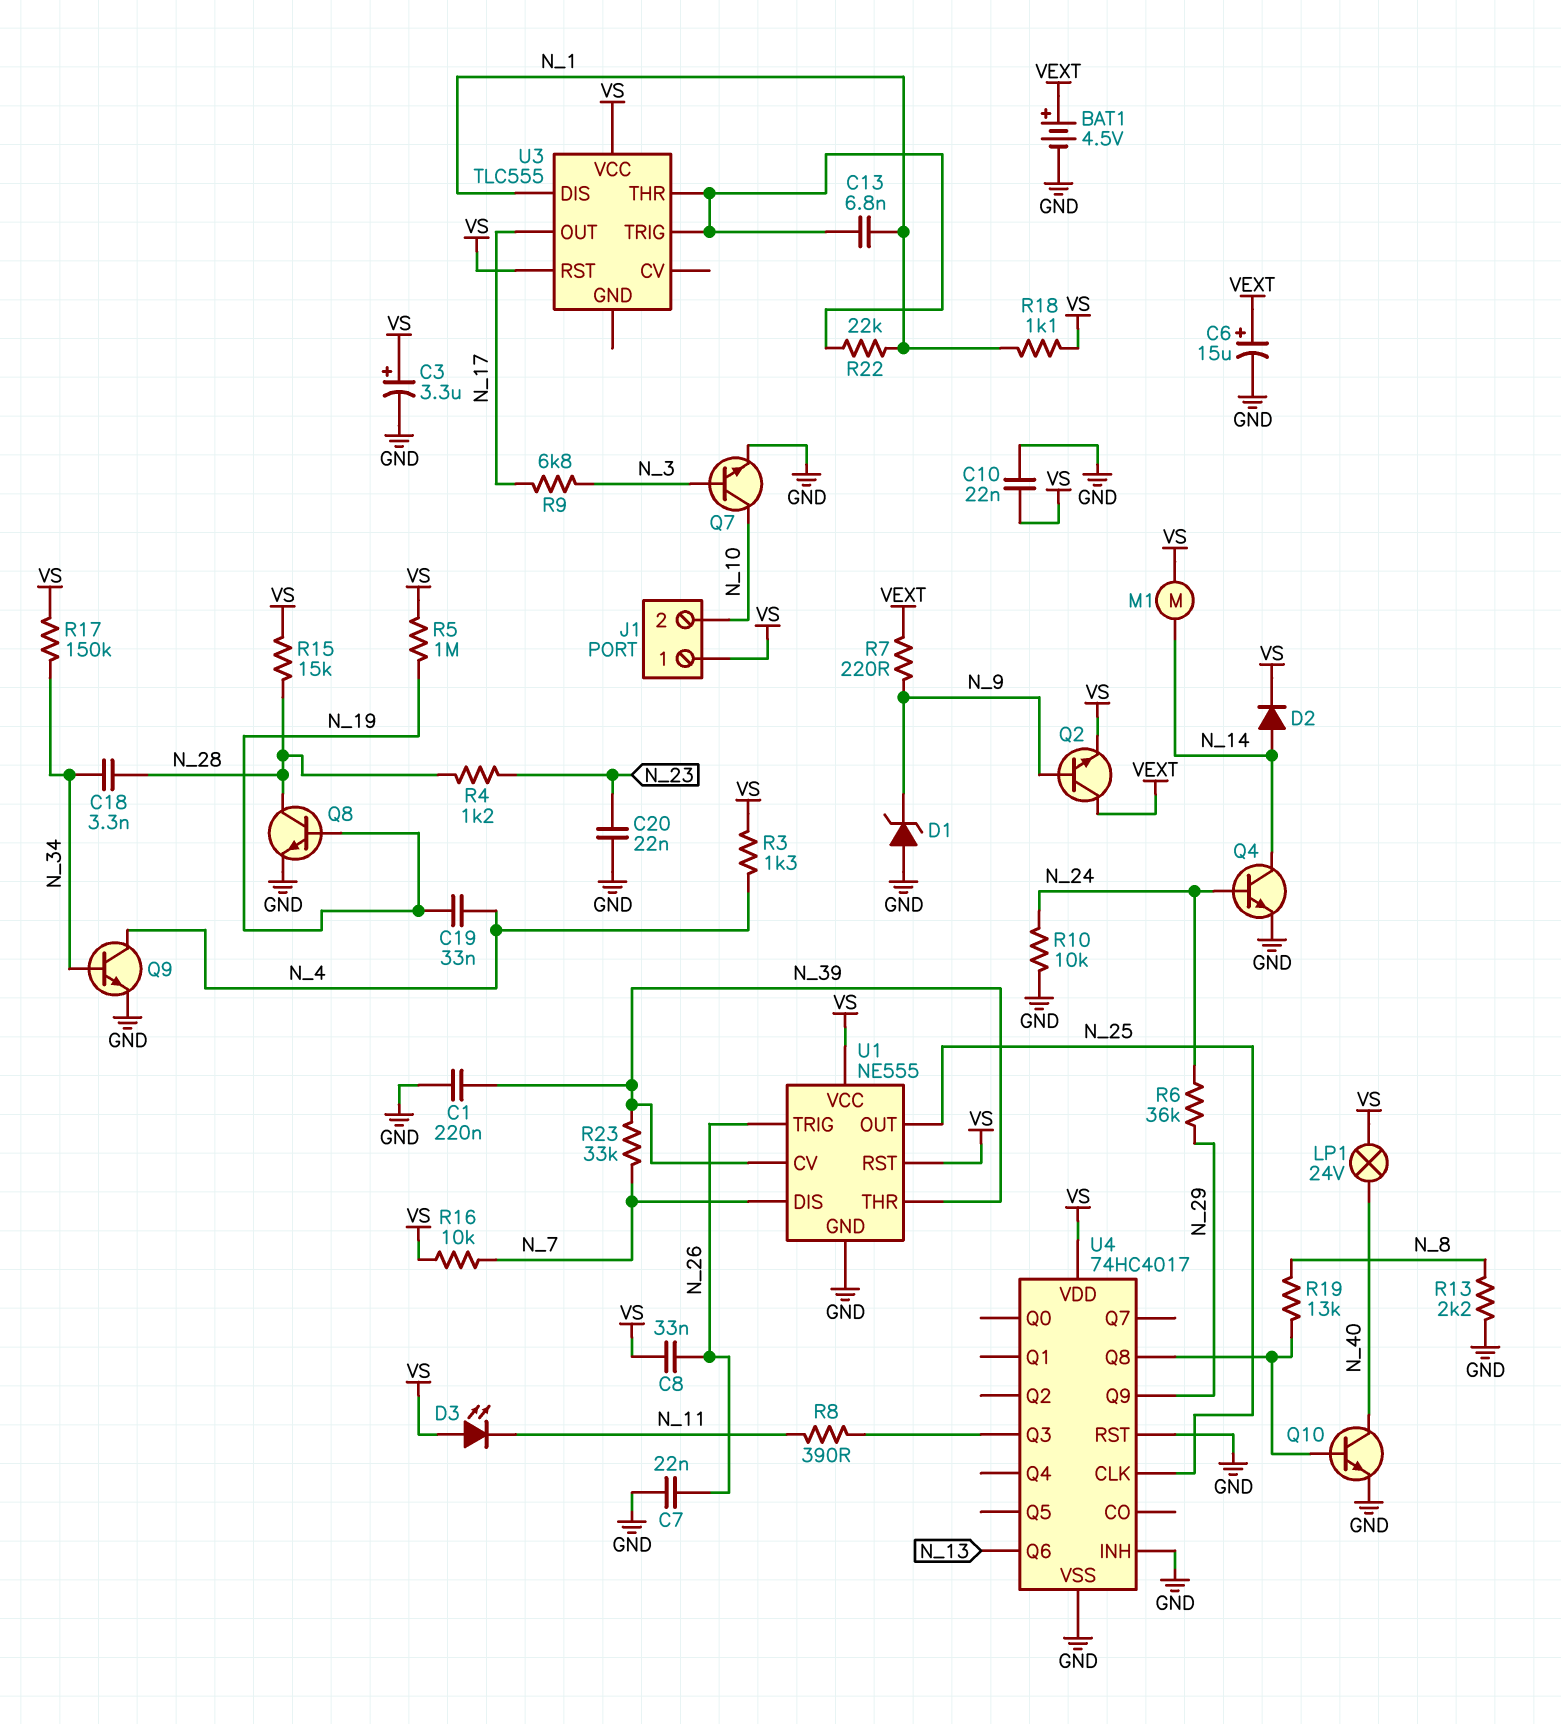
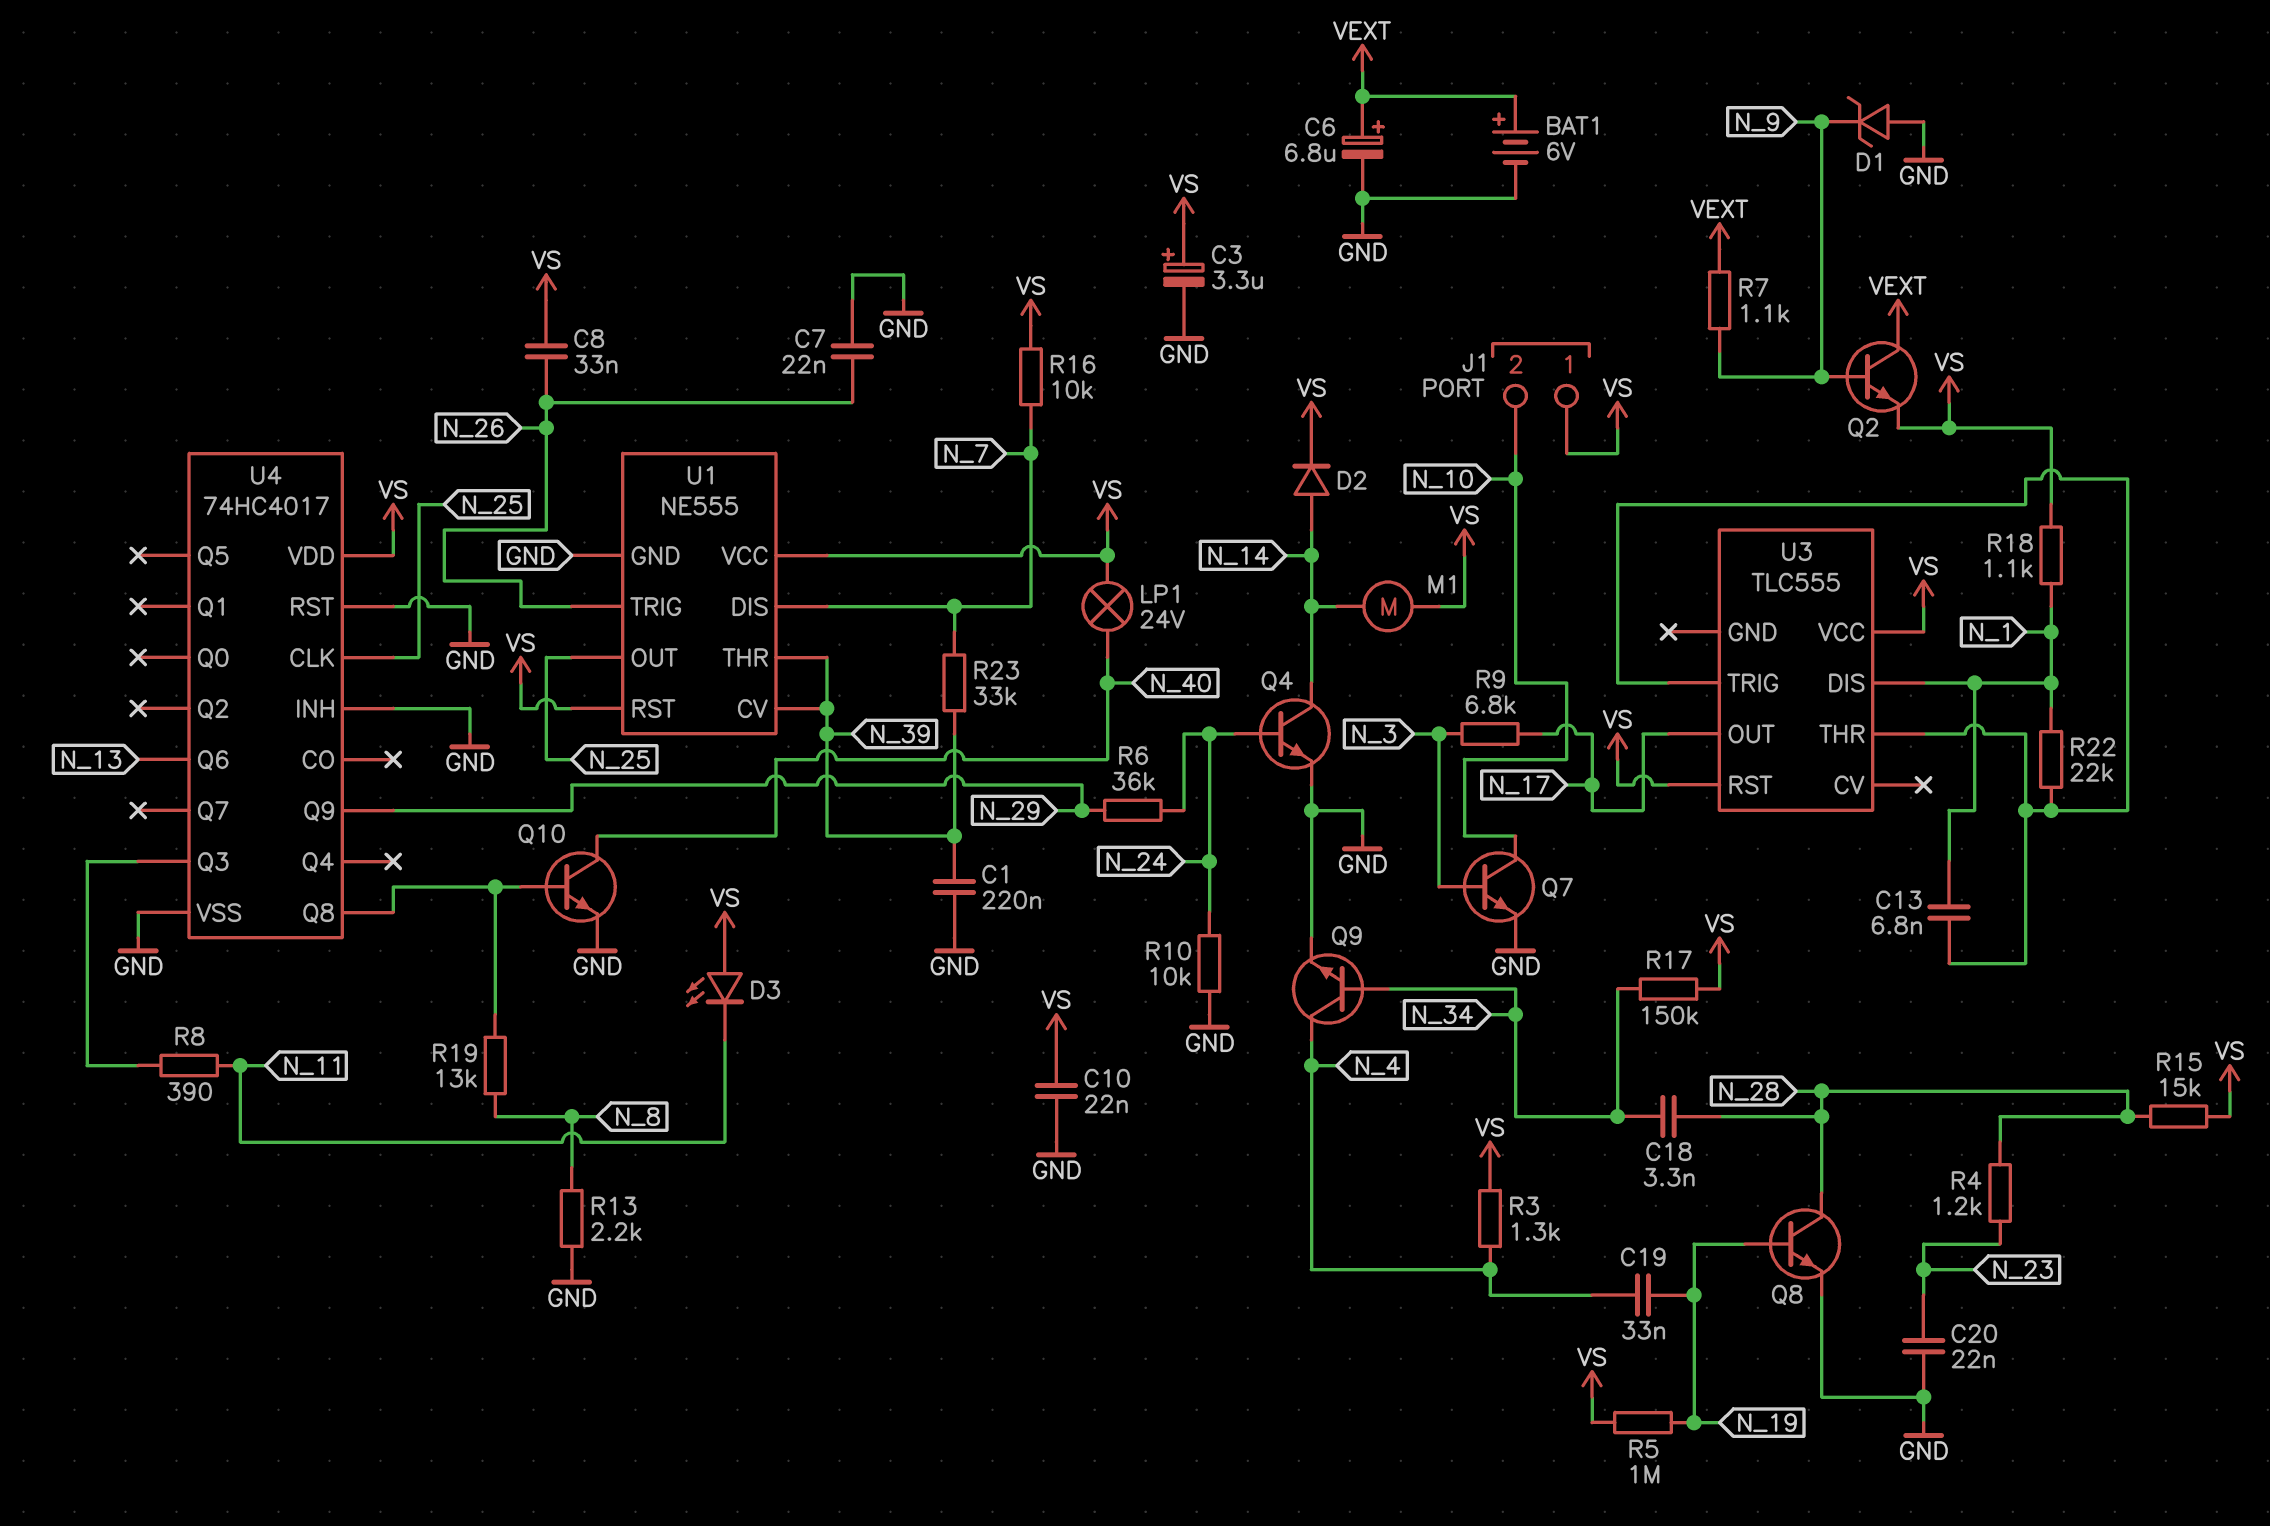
BAT1: 4.5V (plus VEXT, minus GND) -> 6V (plus VEXT, minus GND)
C6: 15uF (plus VEXT, minus GND) -> 6.8uF (plus VEXT, minus GND)
R7: 220 (N_9, VEXT) -> 1.1k (N_9, VEXT)

